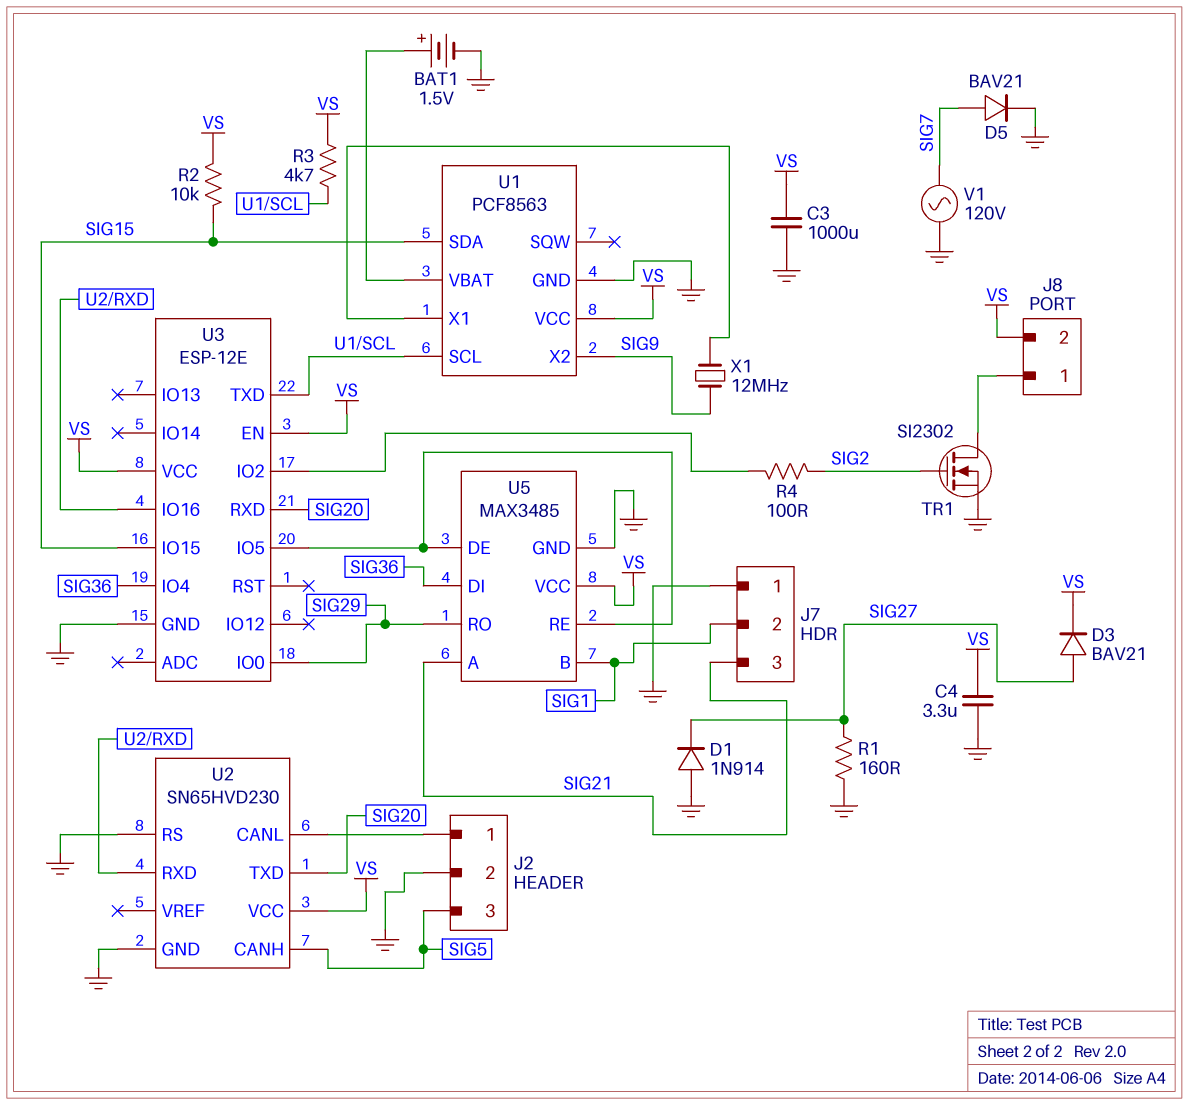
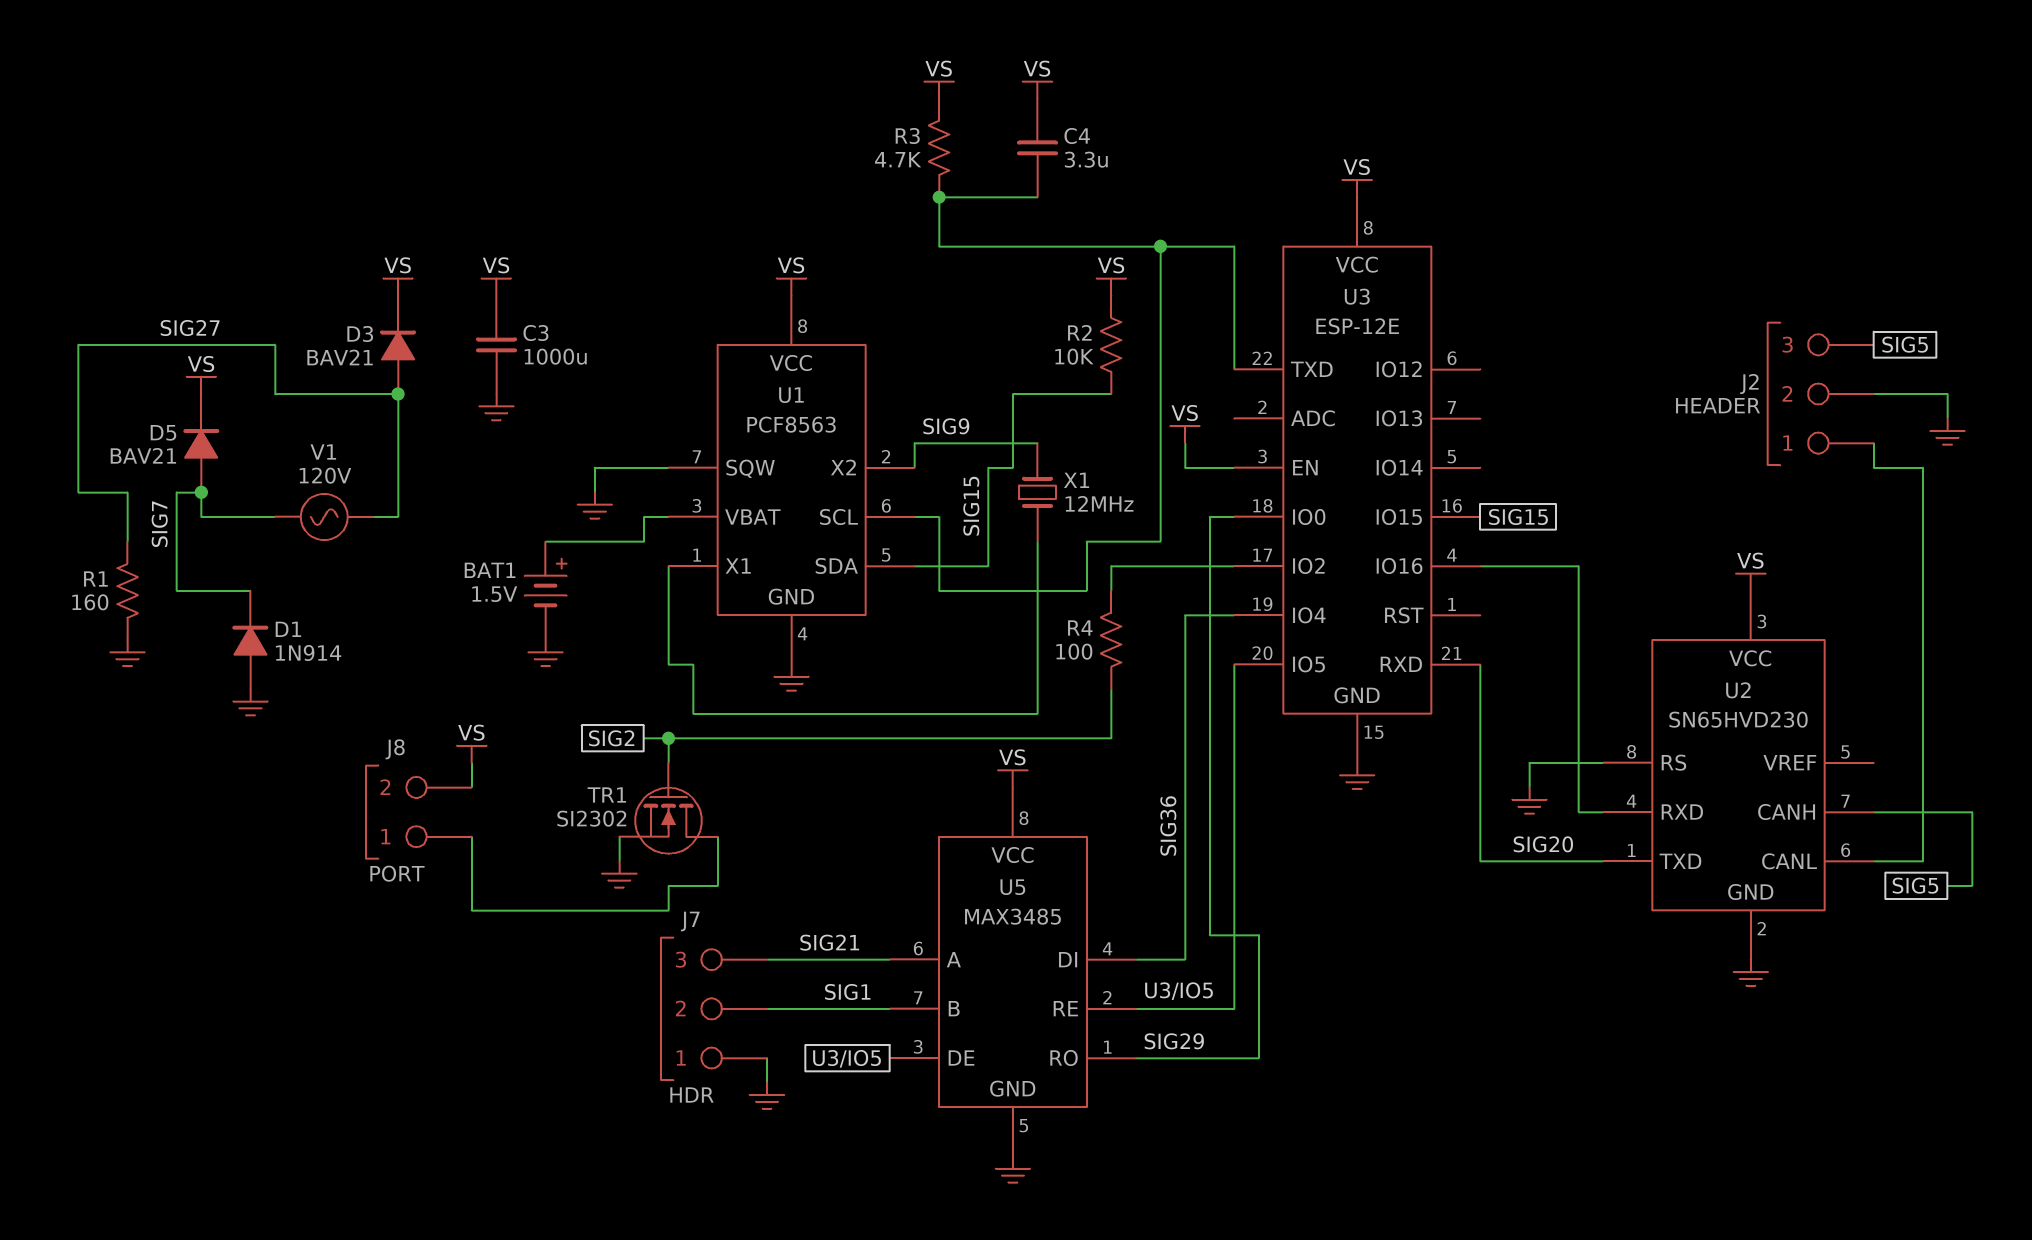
C4: 3.3uF (GND, VS) -> 3.3uF (U1/SCL, VS)
D1: diode 1N914 (A GND, K SIG27) -> diode 1N914 (A GND, K SIG7)
D5: diode BAV21 (A SIG7, K GND) -> diode BAV21 (A SIG7, K VS)
U1 pin SQW: none -> GND
V1: AC 120V (GND, SIG7) -> AC 120V (SIG7, SIG27)

